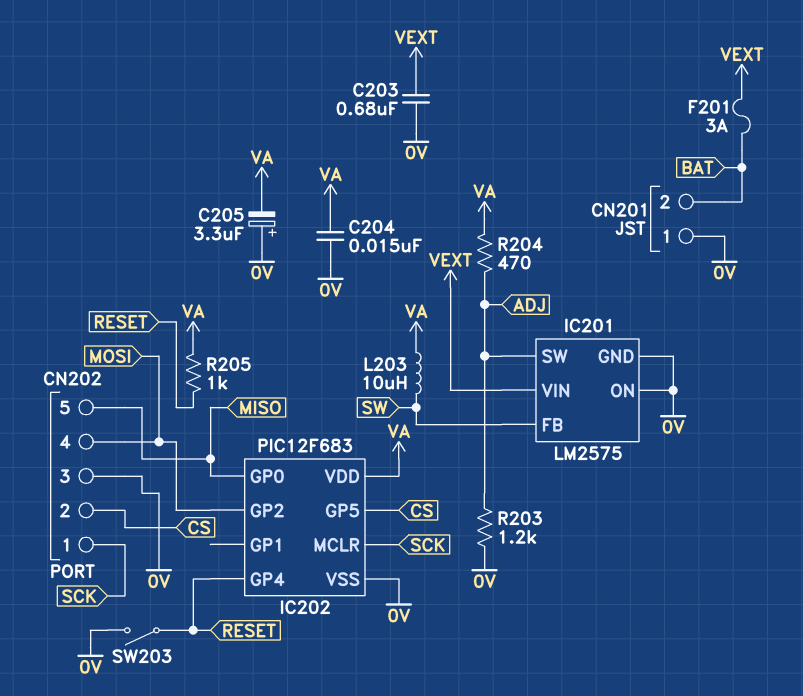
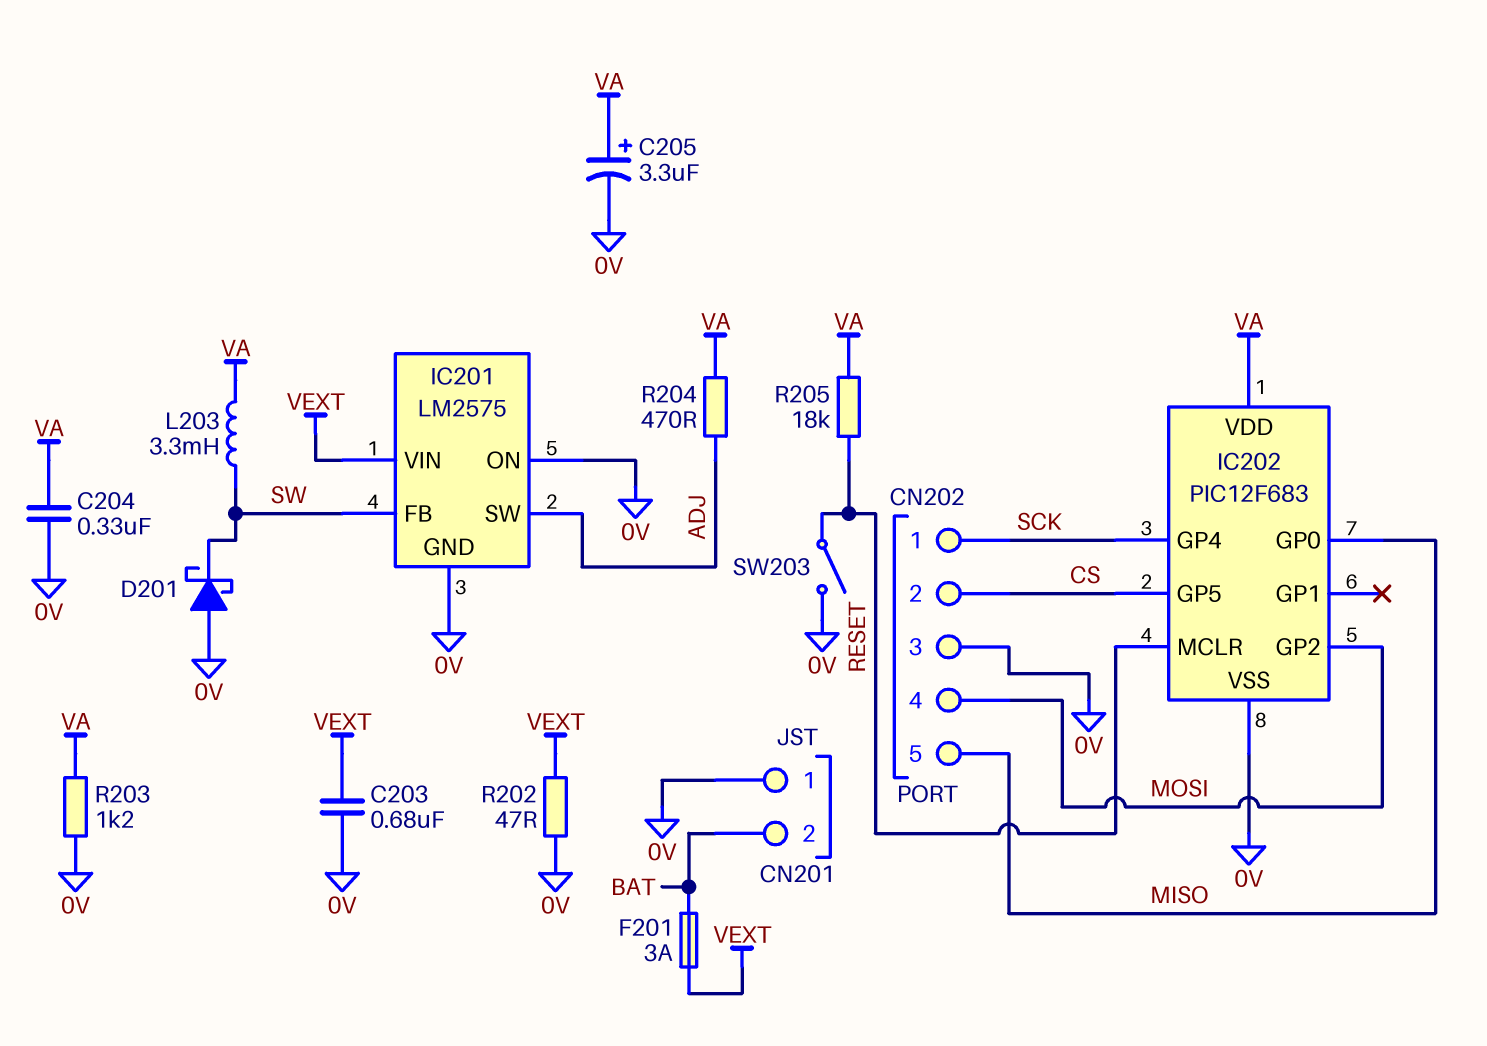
C204: 15nF (0V, VA) -> 330nF (0V, VA)
C205: 3.3uF (plus 0V, minus VA) -> 3.3uF (plus VA, minus 0V)
D201: none -> schottky (A 0V, K SW)
IC202 pin GP4: RESET -> SCK
IC202 pin MCLR: SCK -> RESET
L203: 10uH (SW, VA) -> 3.3mH (SW, VA)
R202: none -> 47 (0V, VEXT)
R203: 1.2k (0V, ADJ) -> 1.2k (0V, VA)
R205: 1k (RESET, VA) -> 18k (RESET, VA)

